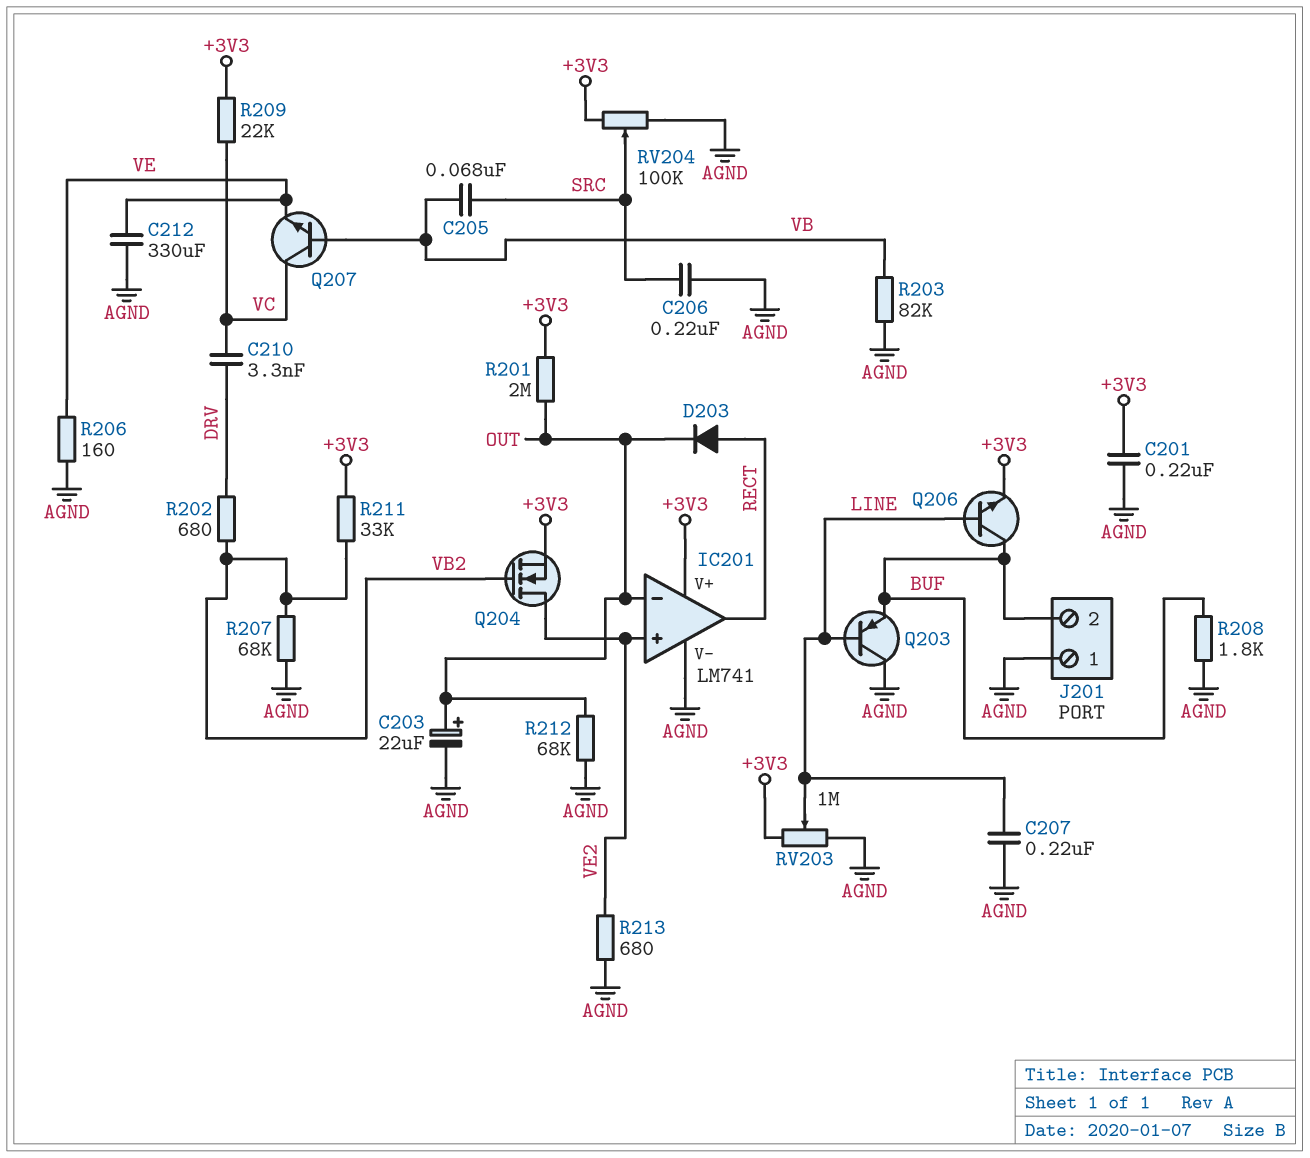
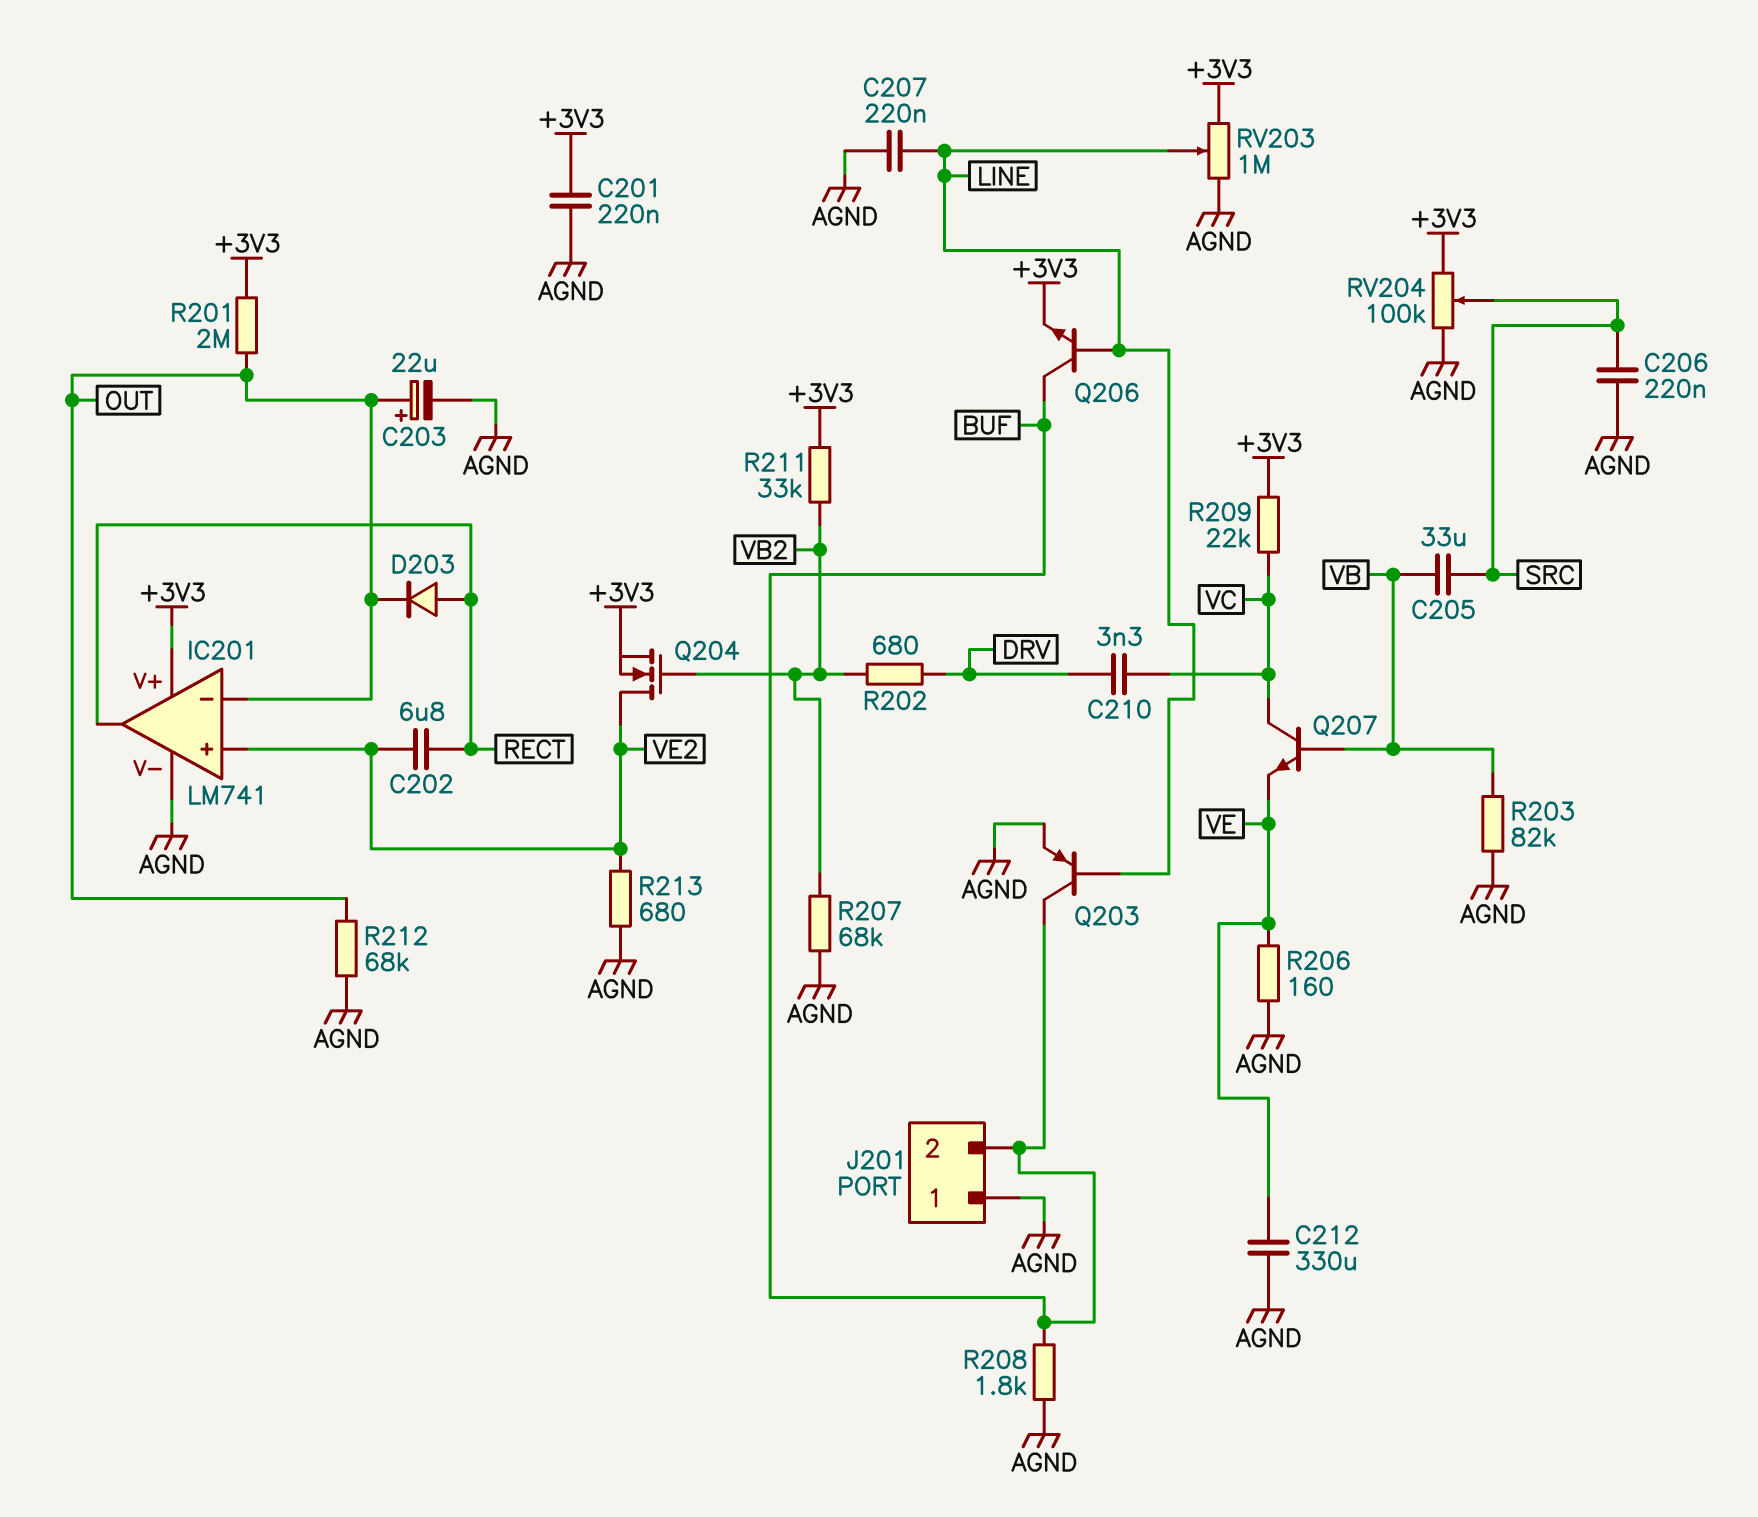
C202: none -> 6.8uF (RECT, VE2)
C205: 68nF (SRC, VB) -> 33uF (SRC, VB)
Q203: PNP (B LINE, C AGND, E BUF) -> PNP (B LINE, C BUF, E AGND)

